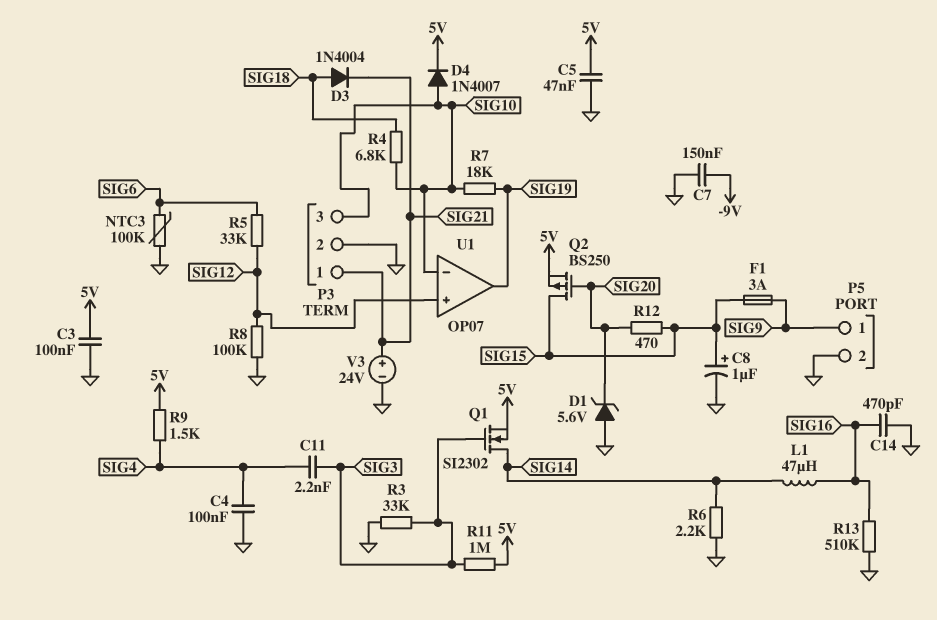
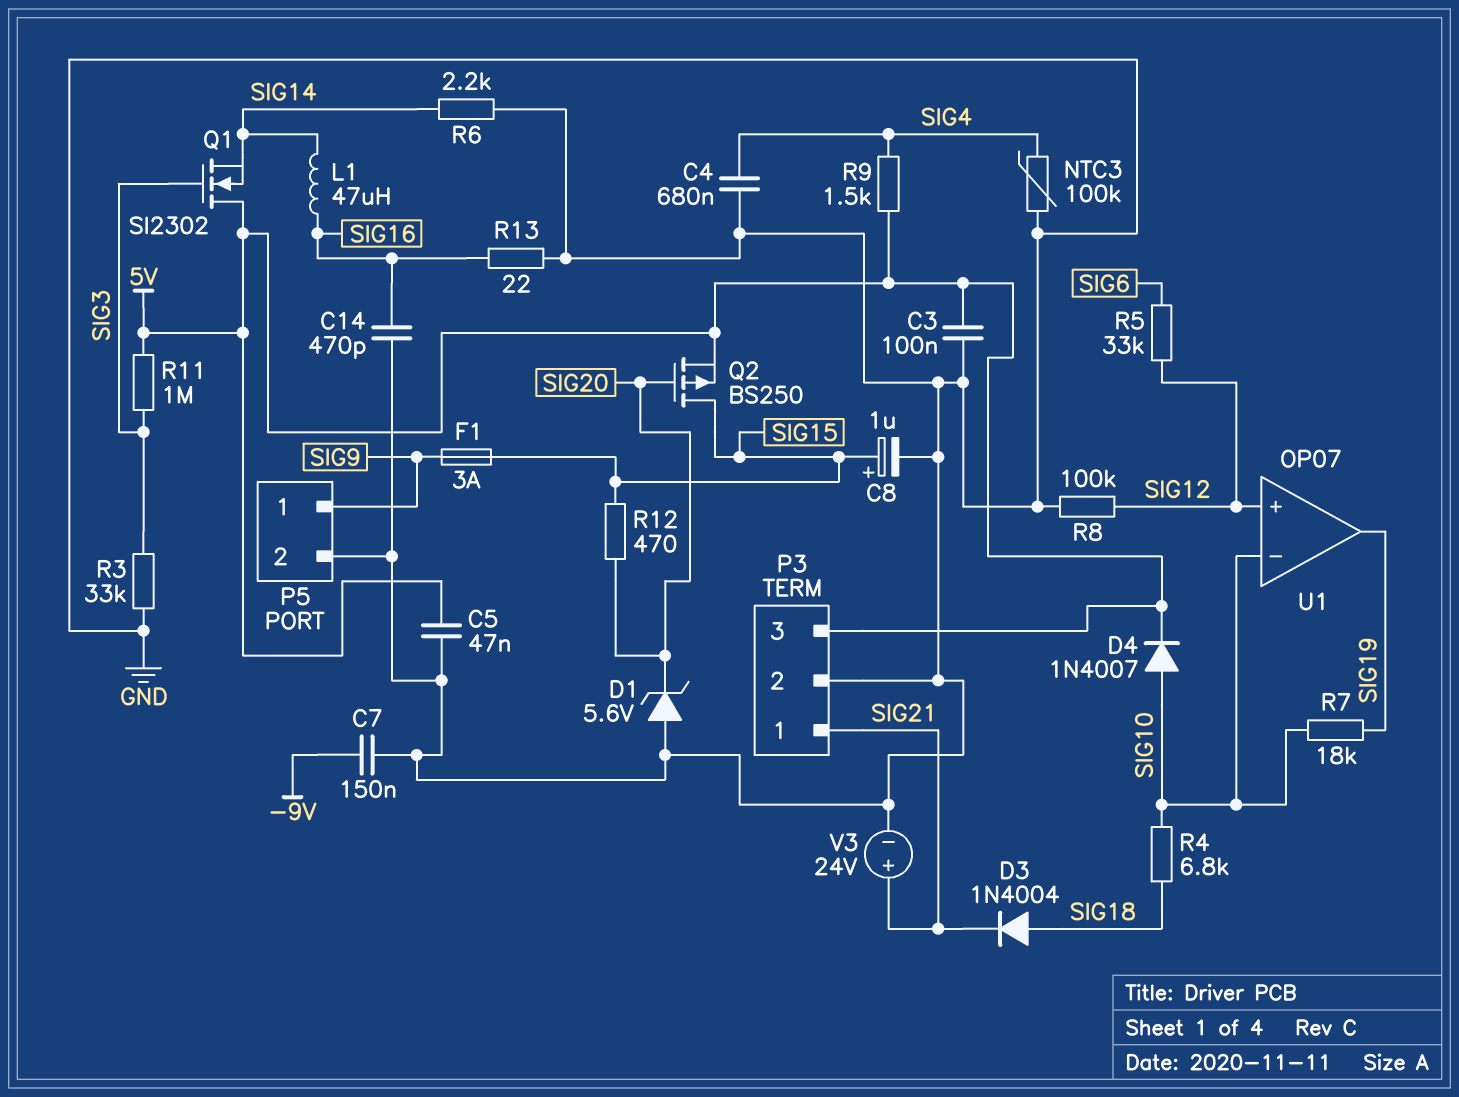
C4: 100nF (GND, SIG4) -> 680nF (GND, SIG4)
C11: 2.2nF (SIG3, SIG4) -> none
NTC3: 100k (GND, SIG6) -> 100k (GND, SIG4)
P3 pin 3: SIG10 -> 5V
Q1: NMOS SI2302 (G SIG3, D SIG14, S 5V) -> NMOS SI2302 (G SIG3, D 5V, S SIG14)
R13: 510k (GND, SIG16) -> 22 (GND, SIG16)

